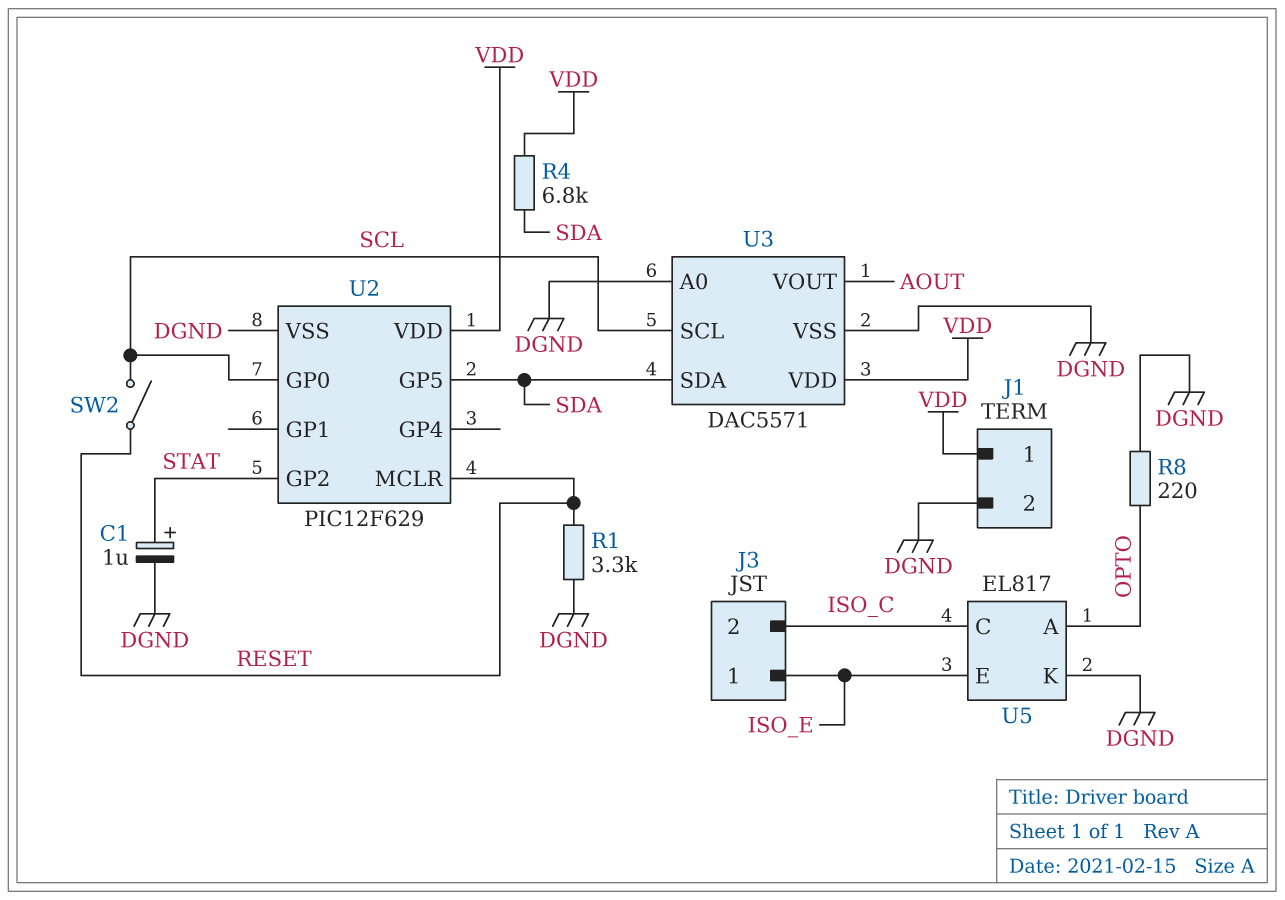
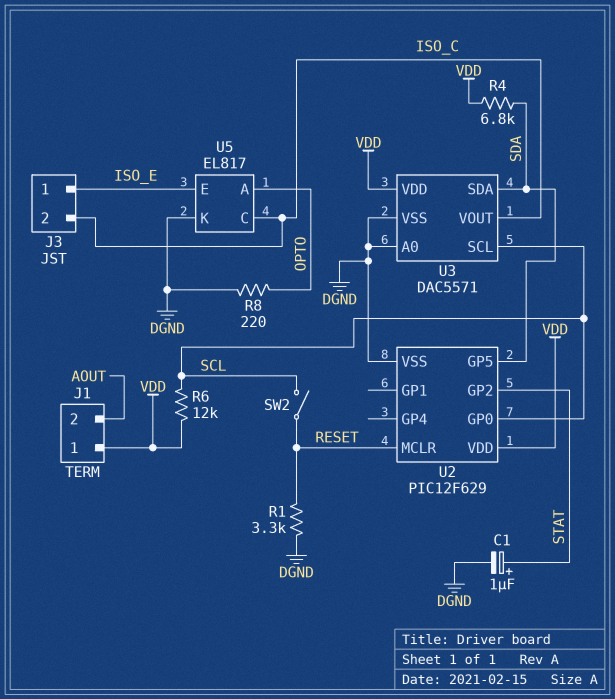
J1 pin 2: DGND -> AOUT
R6: none -> 12k (SCL, VDD)
U3 pin VOUT: AOUT -> ISO_C

